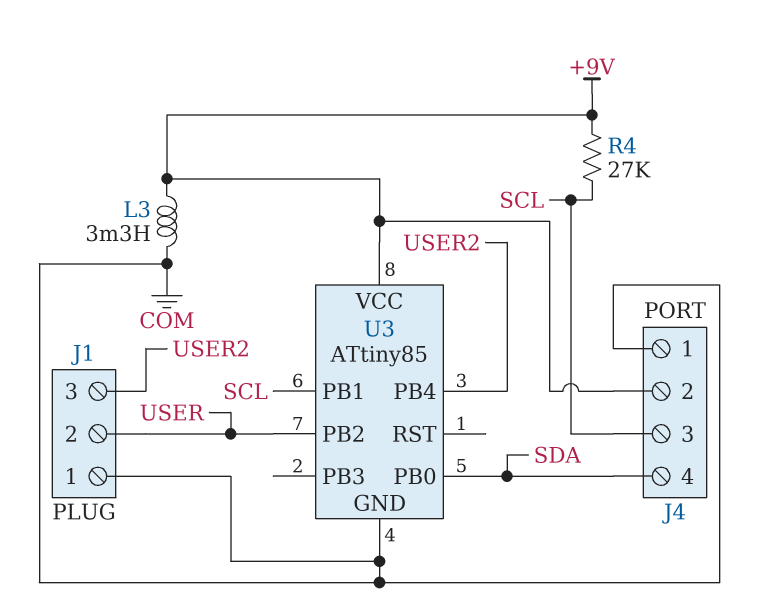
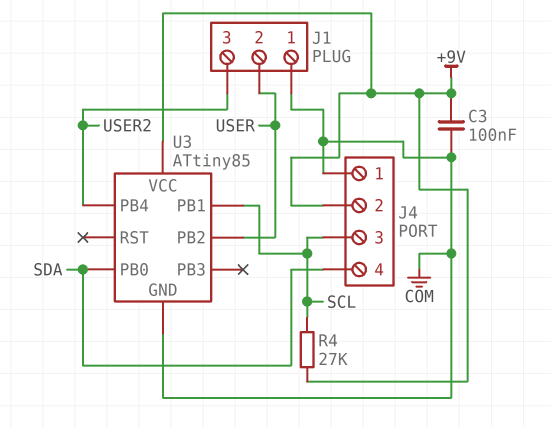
C3: none -> 100nF (+9V, COM)
L3: 3.3mH (+9V, COM) -> none

